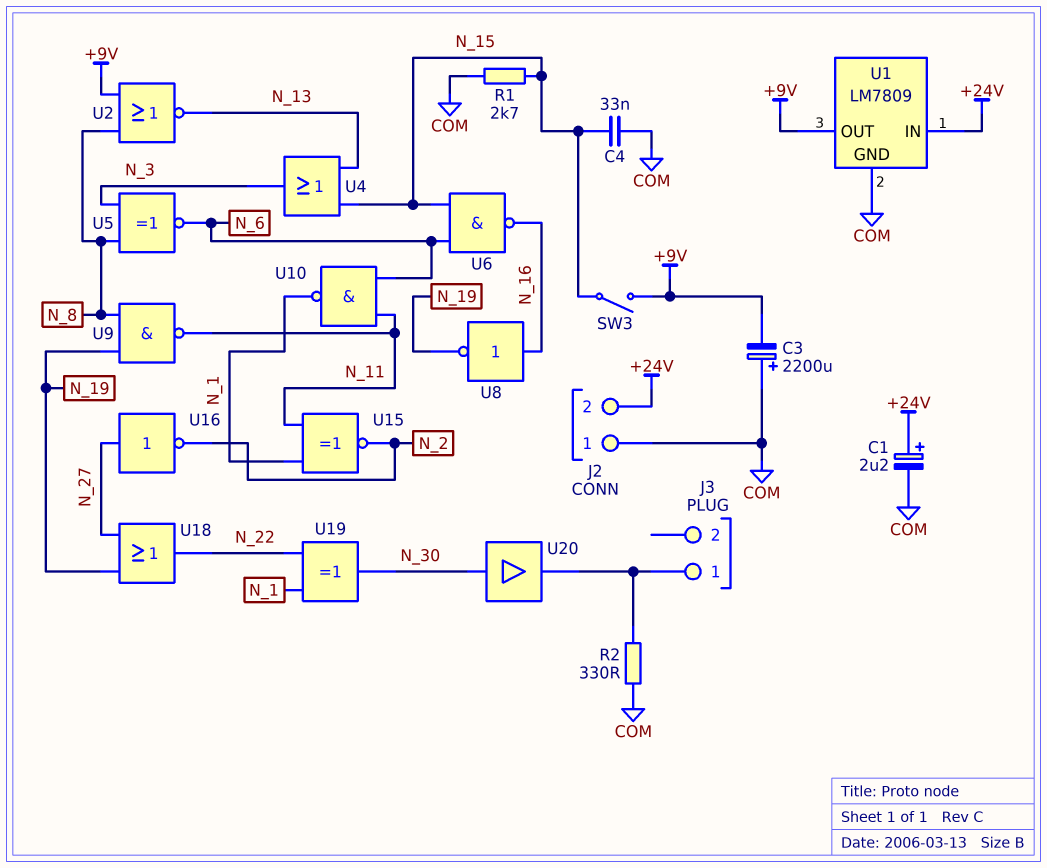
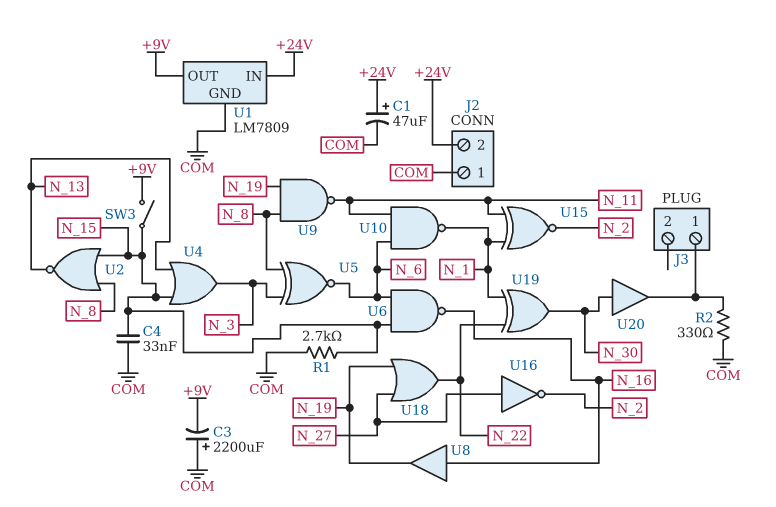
C1: 2.2uF (plus +24V, minus COM) -> 47uF (plus +24V, minus COM)
U2: NOR (in +9V, in N_8, out N_13) -> NOR (in N_8, in N_15, out N_13)
U8: NOT (in N_16, out N_19) -> buffer (in N_16, out N_19)

